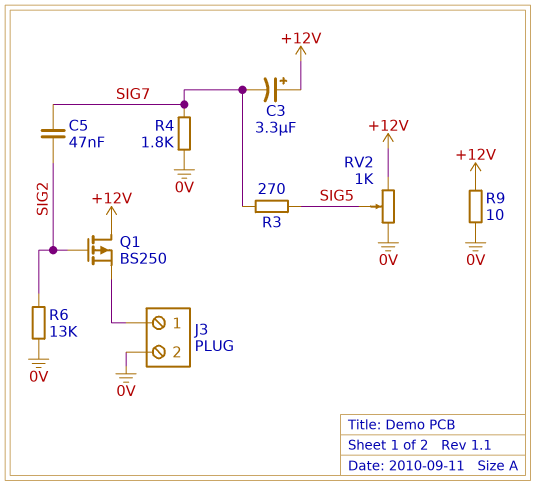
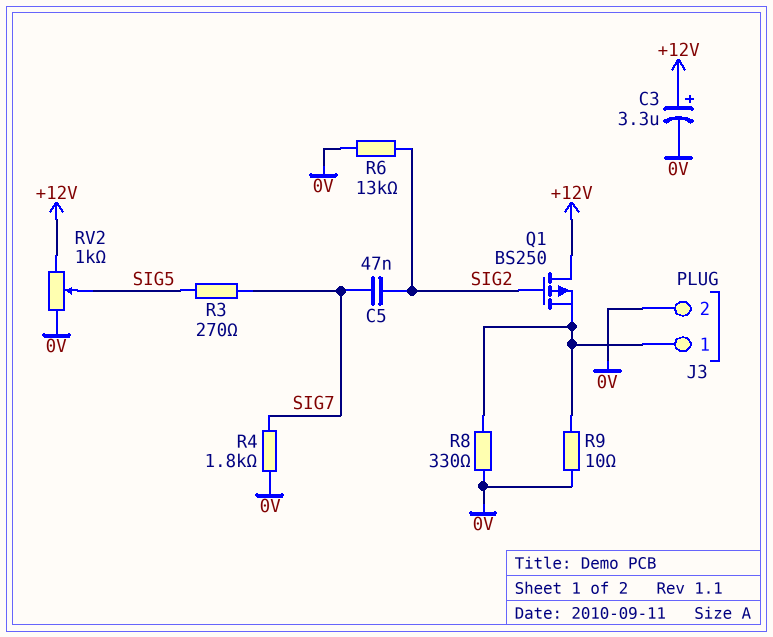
C3: 3.3uF (plus +12V, minus SIG7) -> 3.3uF (plus +12V, minus 0V)
R8: none -> 330 (0V, J3/1)
R9: 10 (+12V, 0V) -> 10 (0V, J3/1)

